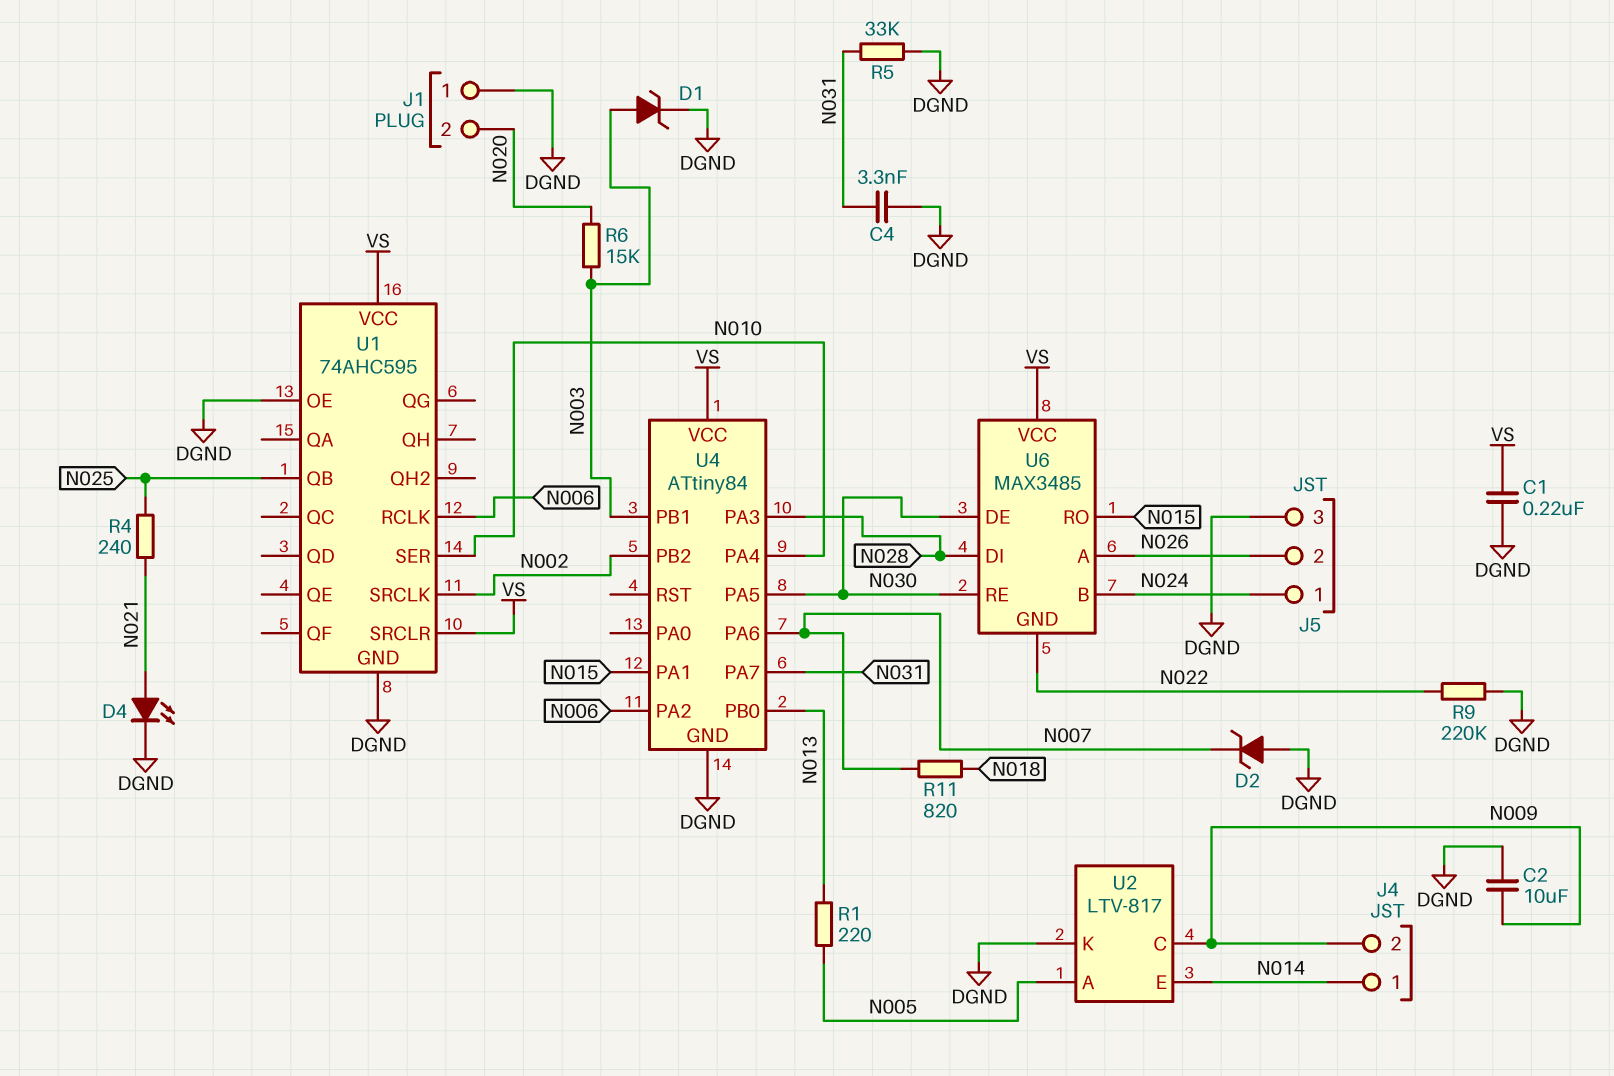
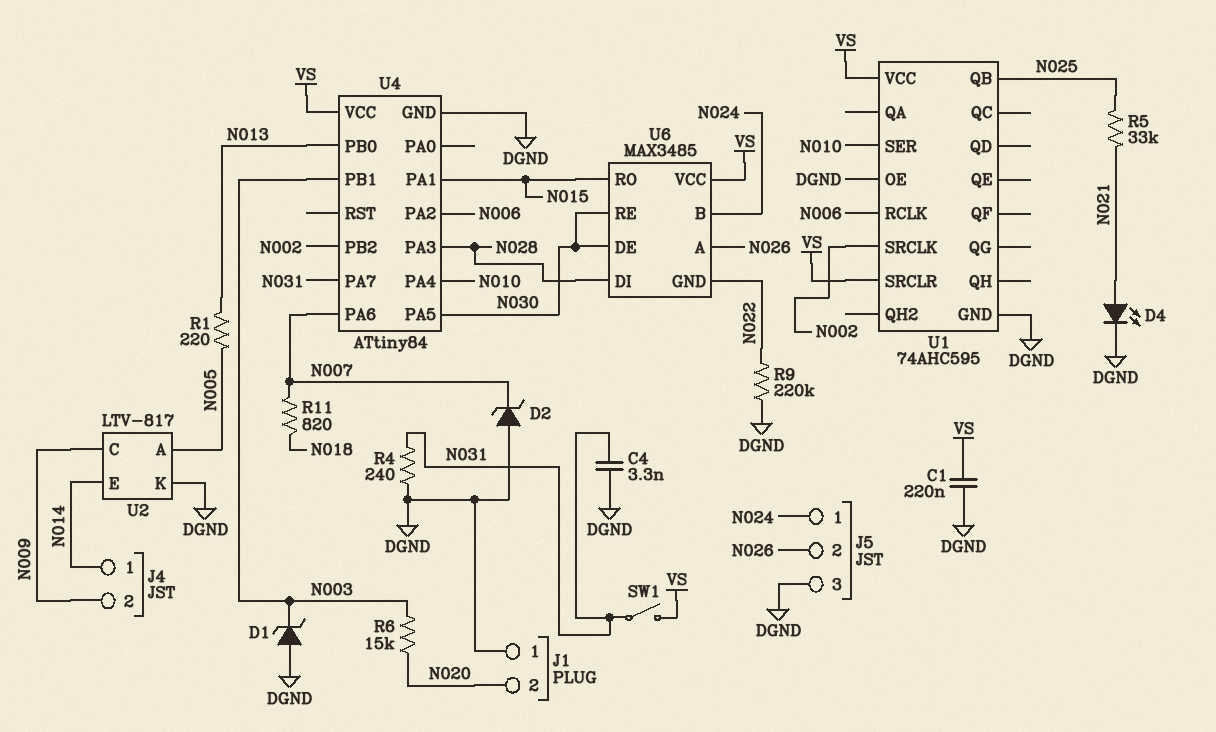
C2: 10uF (DGND, N009) -> none
D1: zener (A N003, K DGND) -> zener (A DGND, K N003)
R4: 240 (N021, N025) -> 240 (DGND, N031)
R5: 33k (DGND, N031) -> 33k (N021, N025)
SW1: none -> switch (N031, VS)

